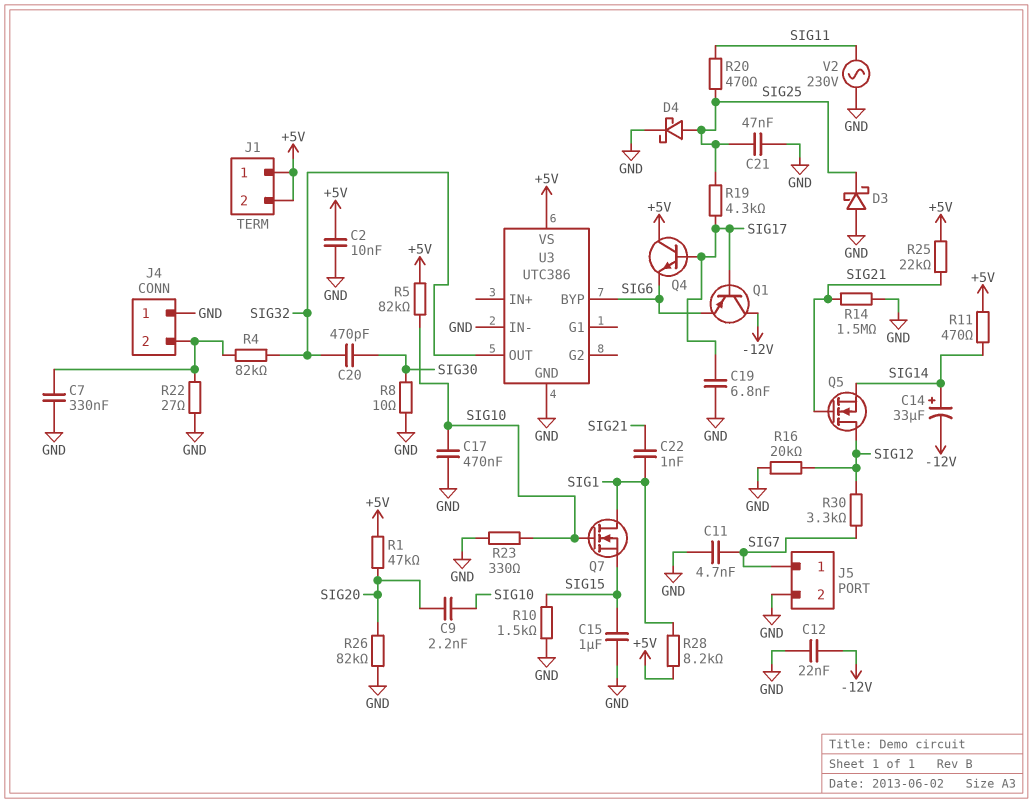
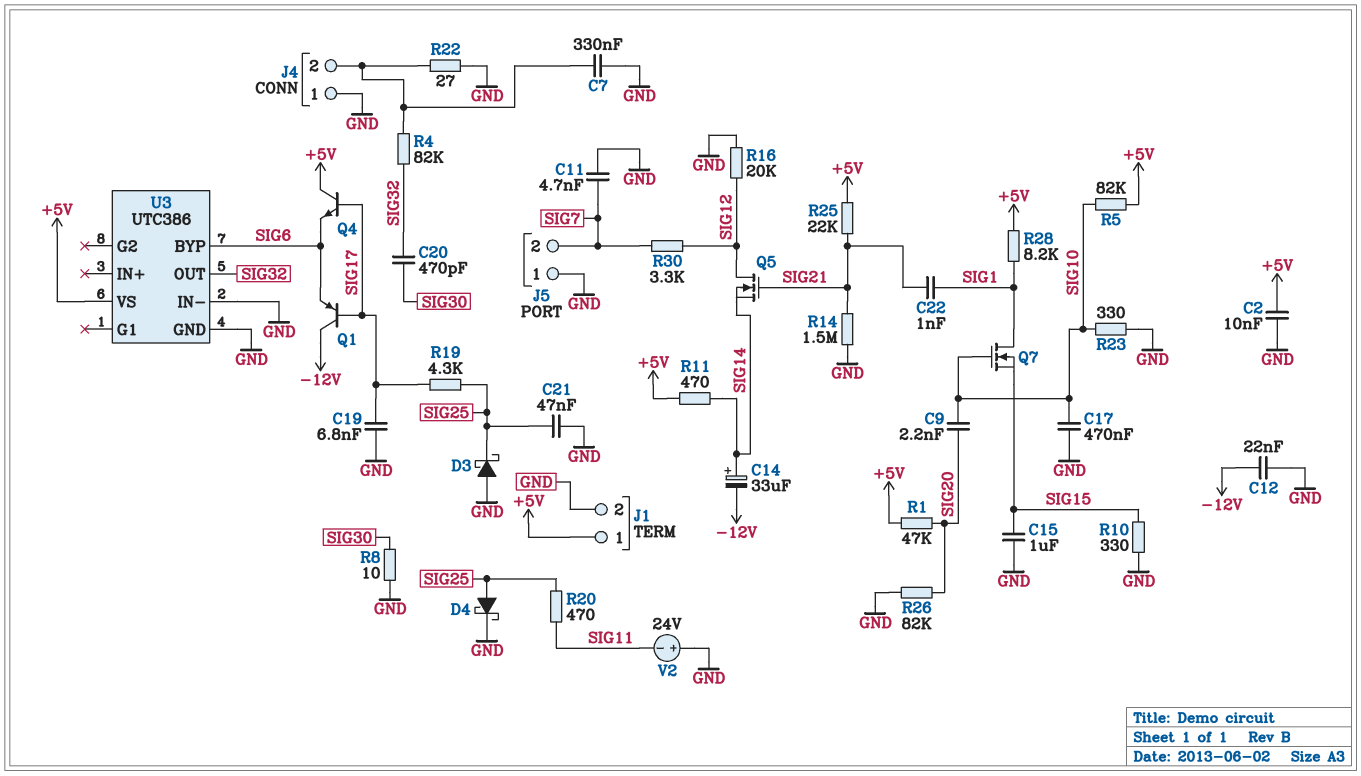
J1 pin 2: +5V -> GND
J5 pin 1: SIG7 -> GND
J5 pin 2: GND -> SIG7
R10: 1.5k (GND, SIG15) -> 330 (GND, SIG15)
V2: AC 230V (GND, SIG11) -> 24V (plus GND, minus SIG11)

